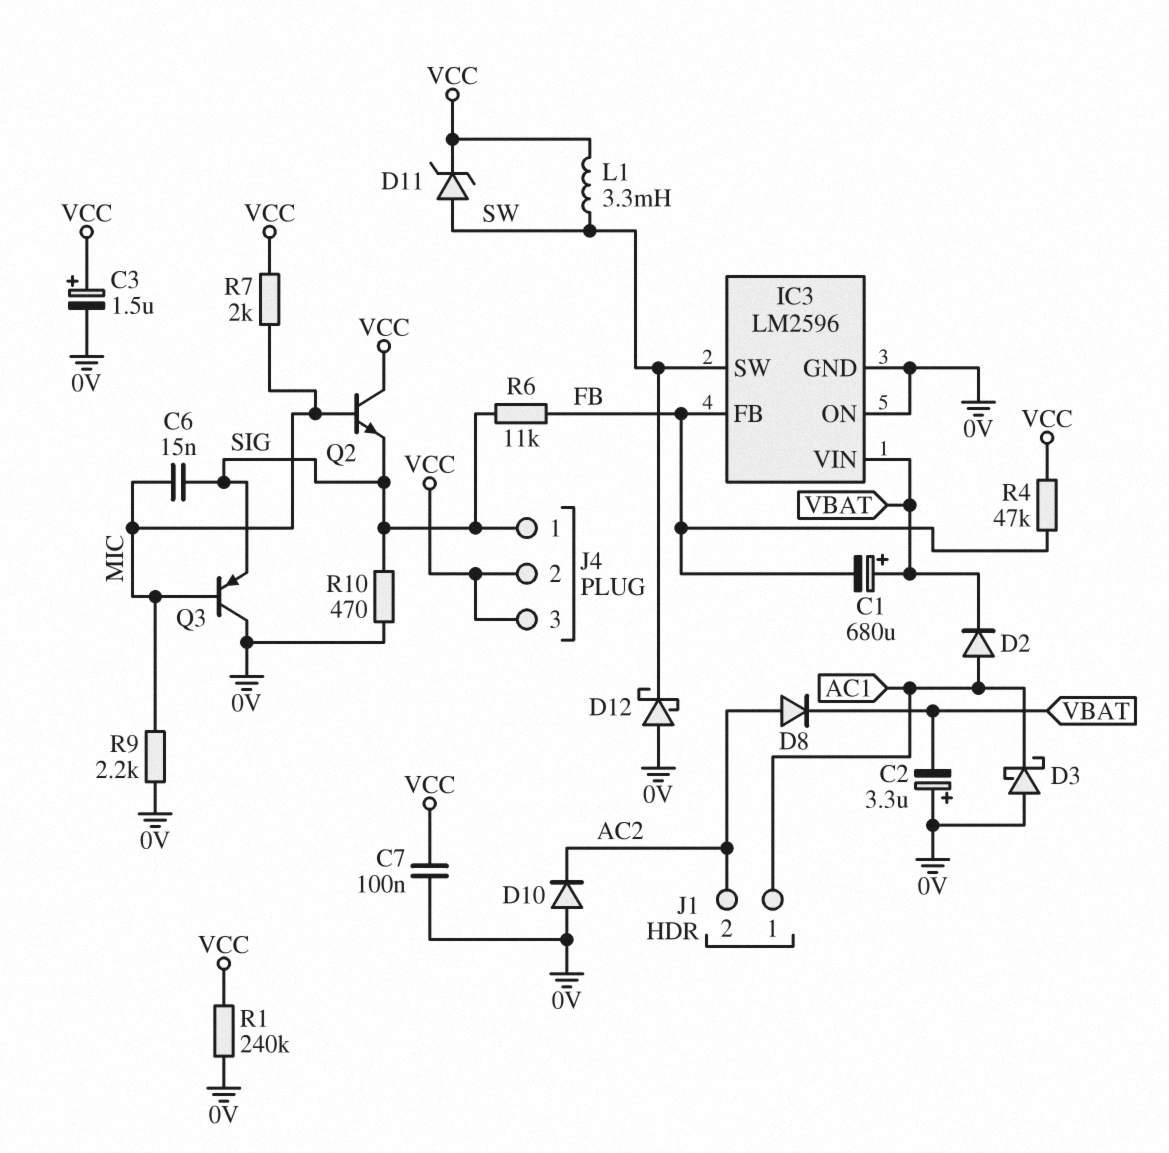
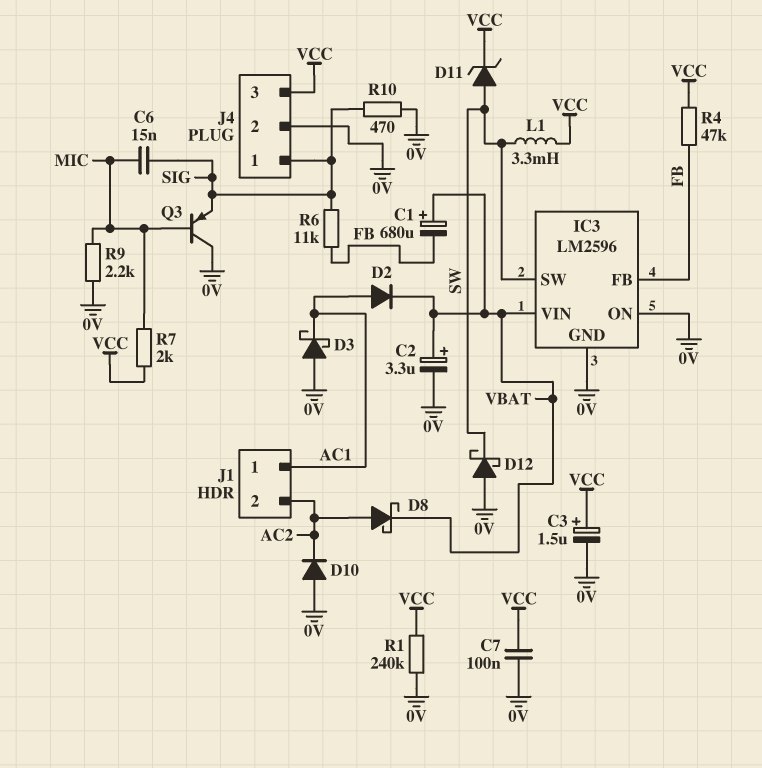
C2: 3.3uF (plus 0V, minus VBAT) -> 3.3uF (plus VBAT, minus 0V)
D8: diode (A AC2, K VBAT) -> schottky (A AC2, K VBAT)
J4 pin 2: VCC -> 0V
Q2: NPN (B MIC, C VCC, E SIG) -> none

